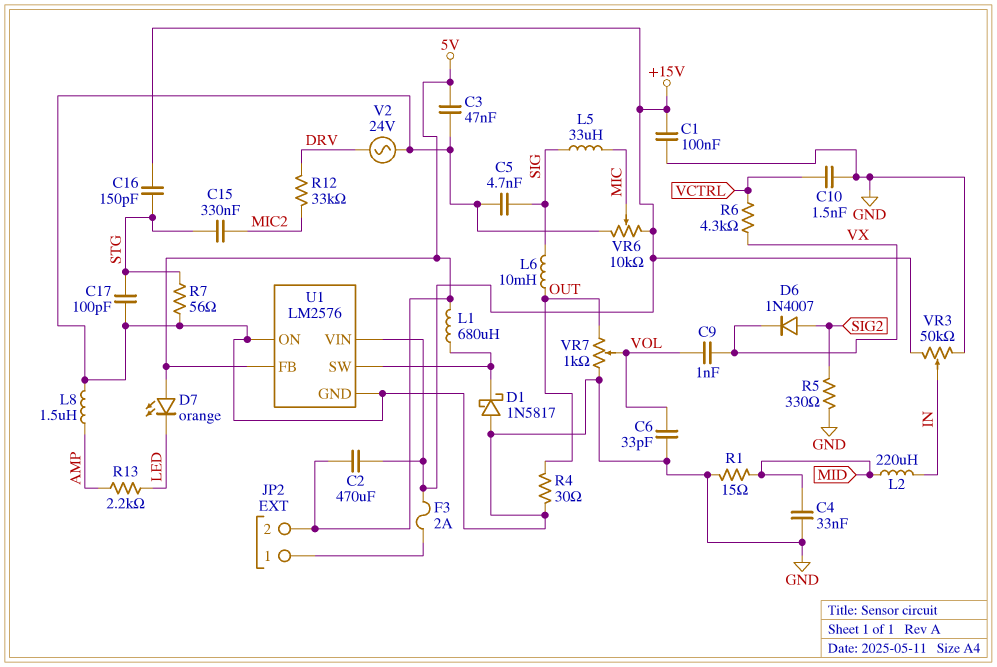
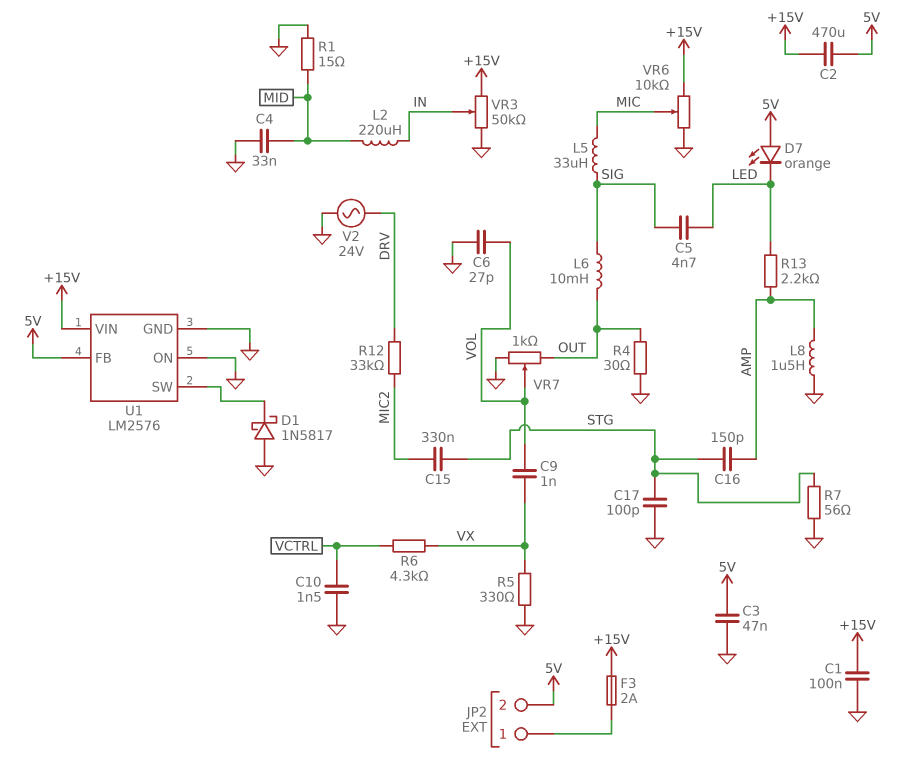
C5: 4.7nF (GND, SIG) -> 4.7nF (LED, SIG)
C6: 33pF (GND, VOL) -> 27pF (GND, VOL)
C16: 150pF (+15V, STG) -> 150pF (AMP, STG)
D6: diode 1N4007 (A SIG2, K VX) -> none
L1: 680uH (5V, U1/SW) -> none
R5: 330 (GND, SIG2) -> 330 (GND, VX)

